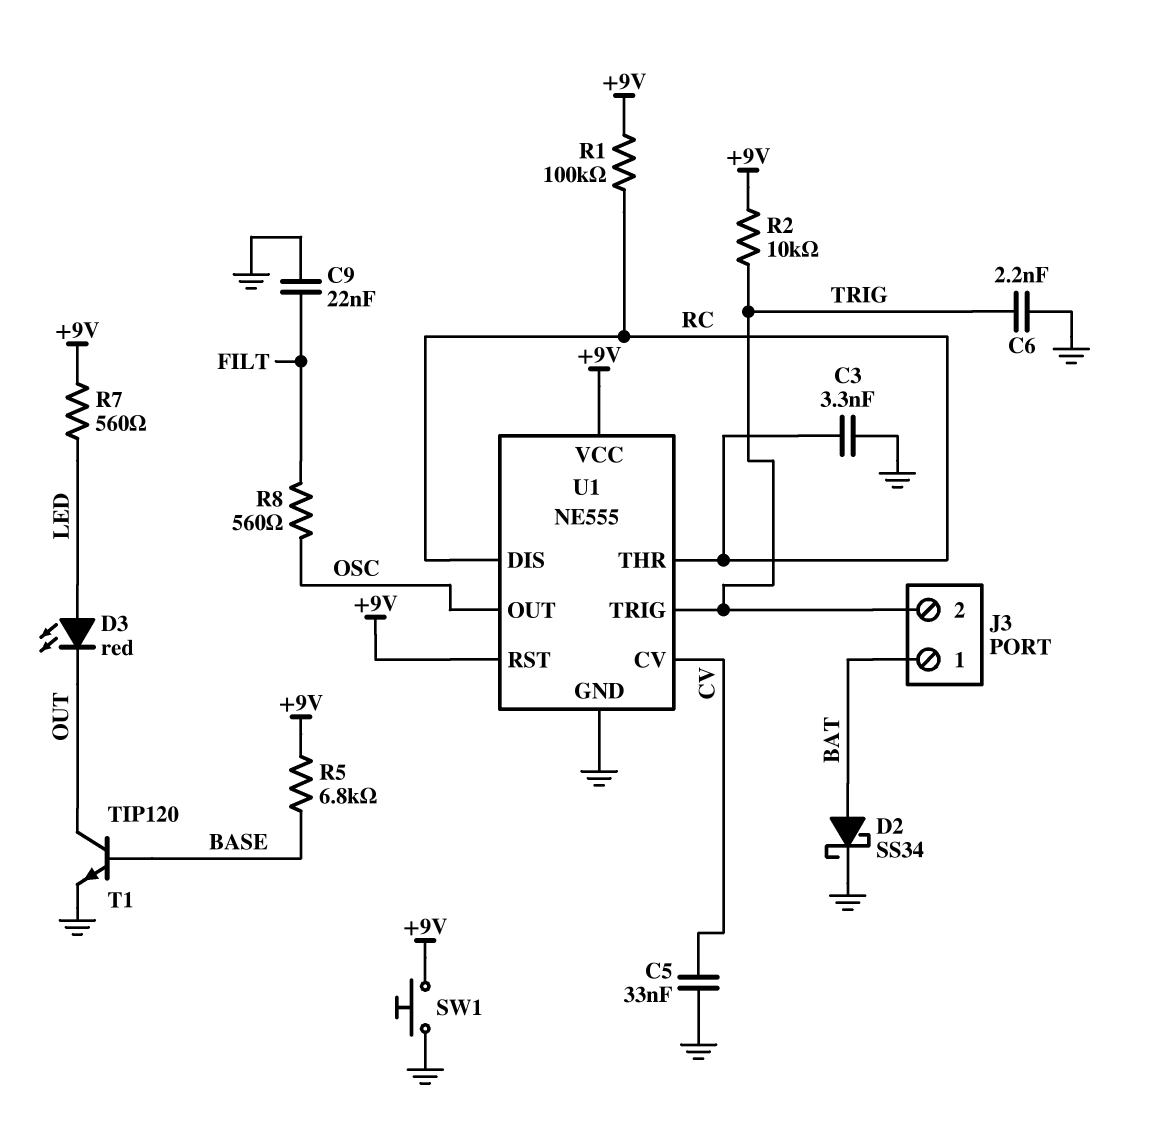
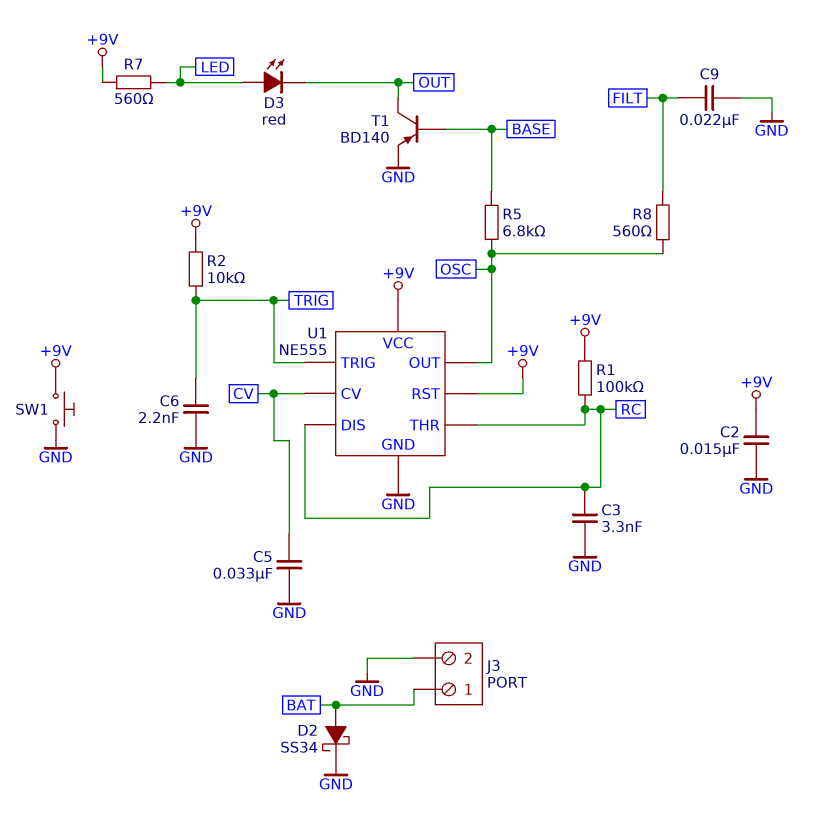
C2: none -> 15nF (+9V, GND)
J3 pin 2: TRIG -> GND
R5: 6.8k (+9V, BASE) -> 6.8k (BASE, OSC)
T1: NPN TIP120 (B BASE, C OUT, E GND) -> PNP BD140 (B BASE, C OUT, E GND)

